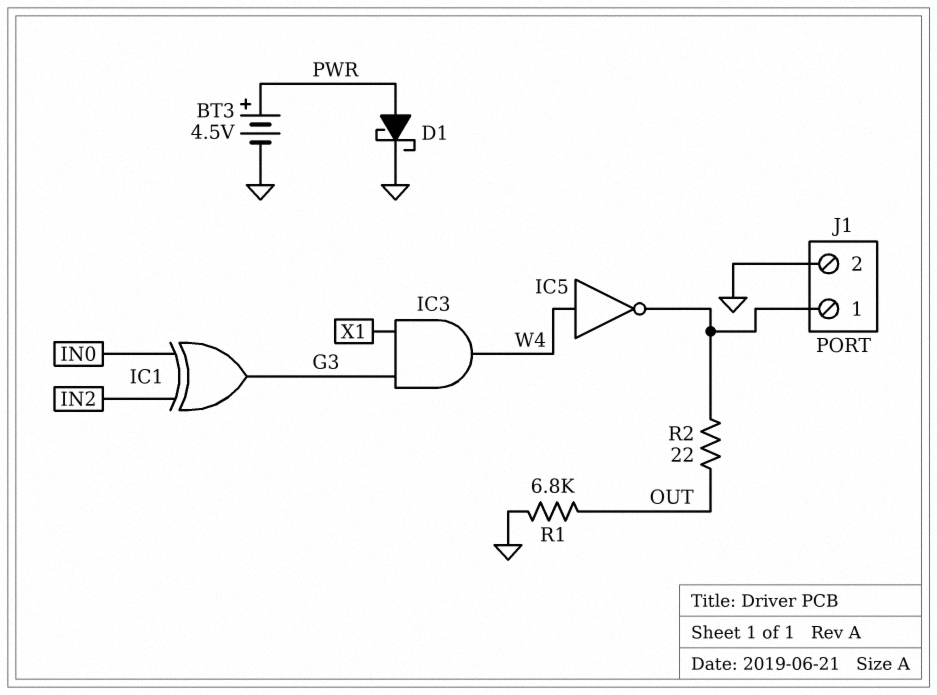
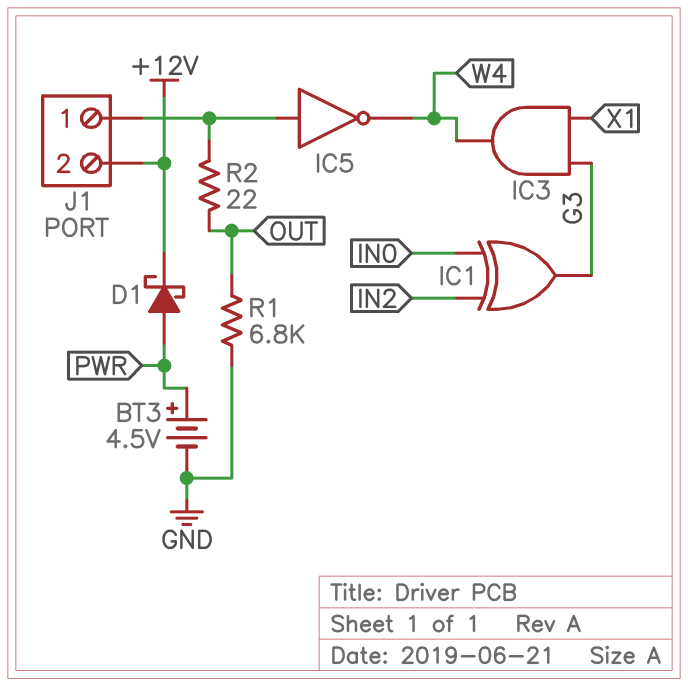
D1: schottky (A PWR, K GND) -> schottky (A PWR, K +12V)
IC5: NOT (in W4, out J1/1) -> NOT (in J1/1, out W4)
J1 pin 2: GND -> +12V

